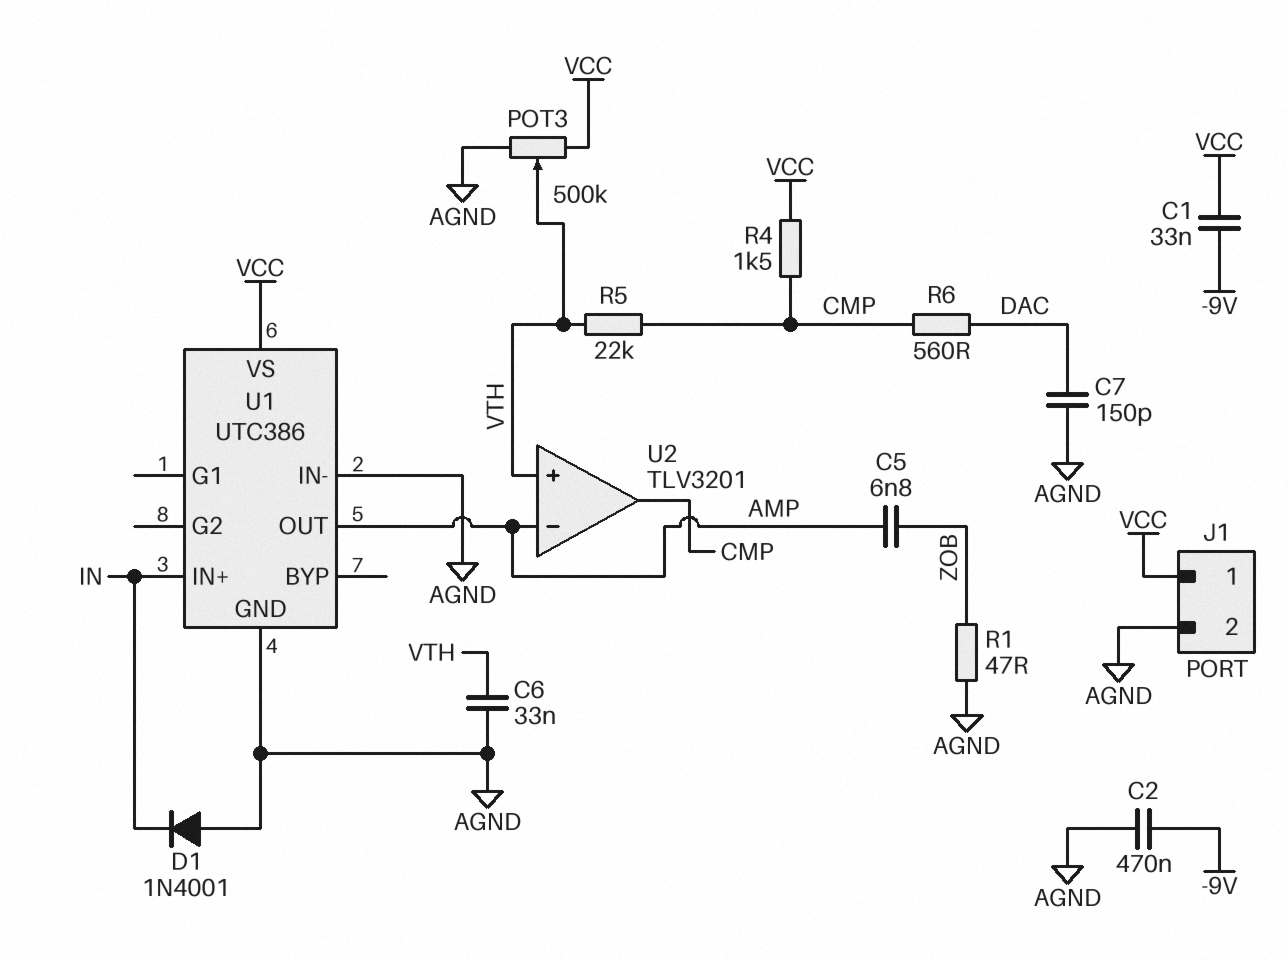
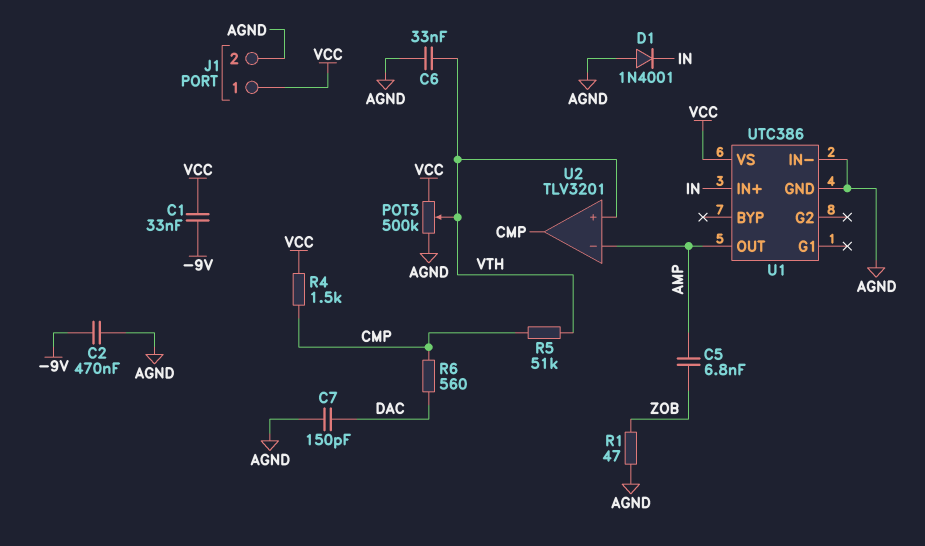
R5: 22k (CMP, VTH) -> 51k (CMP, VTH)

